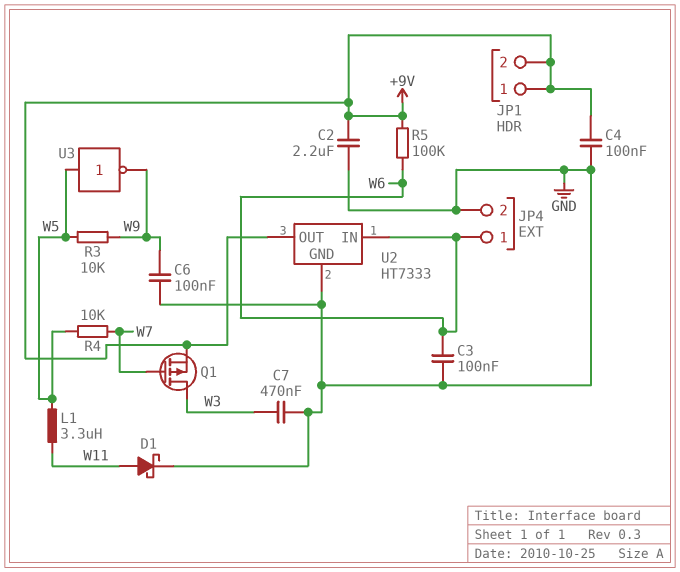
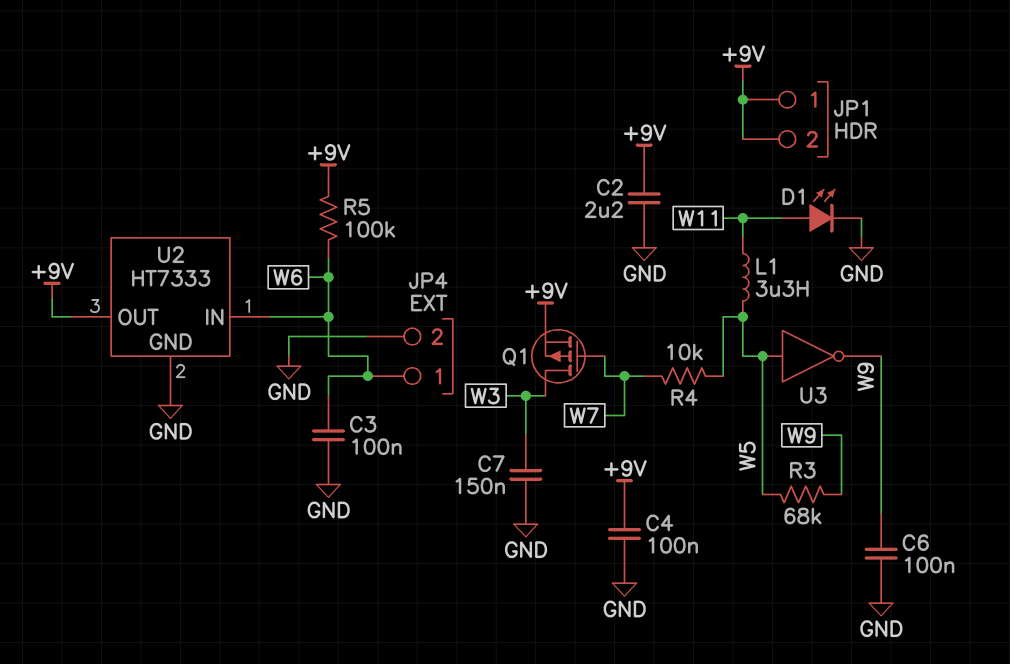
C7: 470nF (GND, W3) -> 150nF (GND, W3)
D1: schottky (A W11, K GND) -> LED (A W11, K GND)
R3: 10k (W5, W9) -> 68k (W5, W9)

